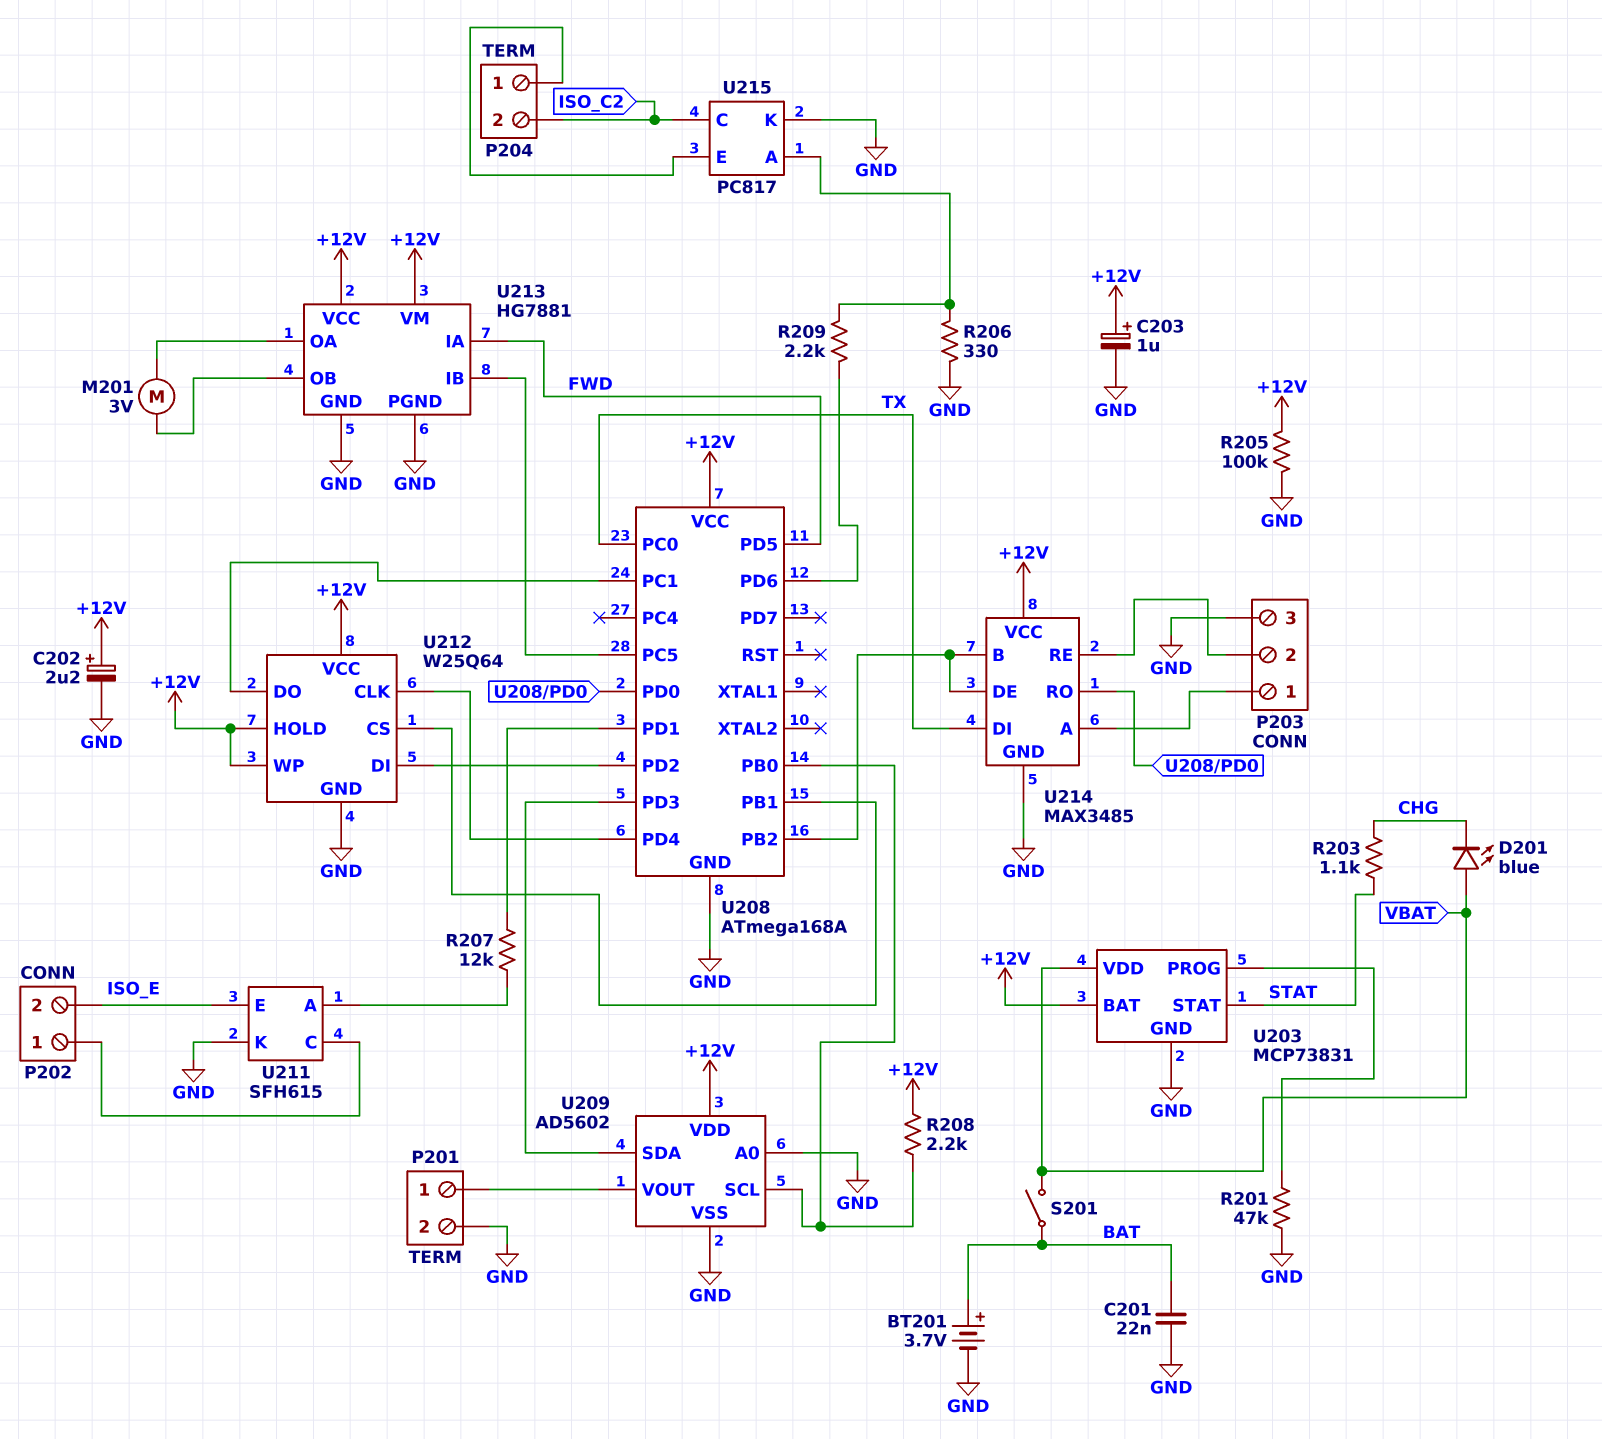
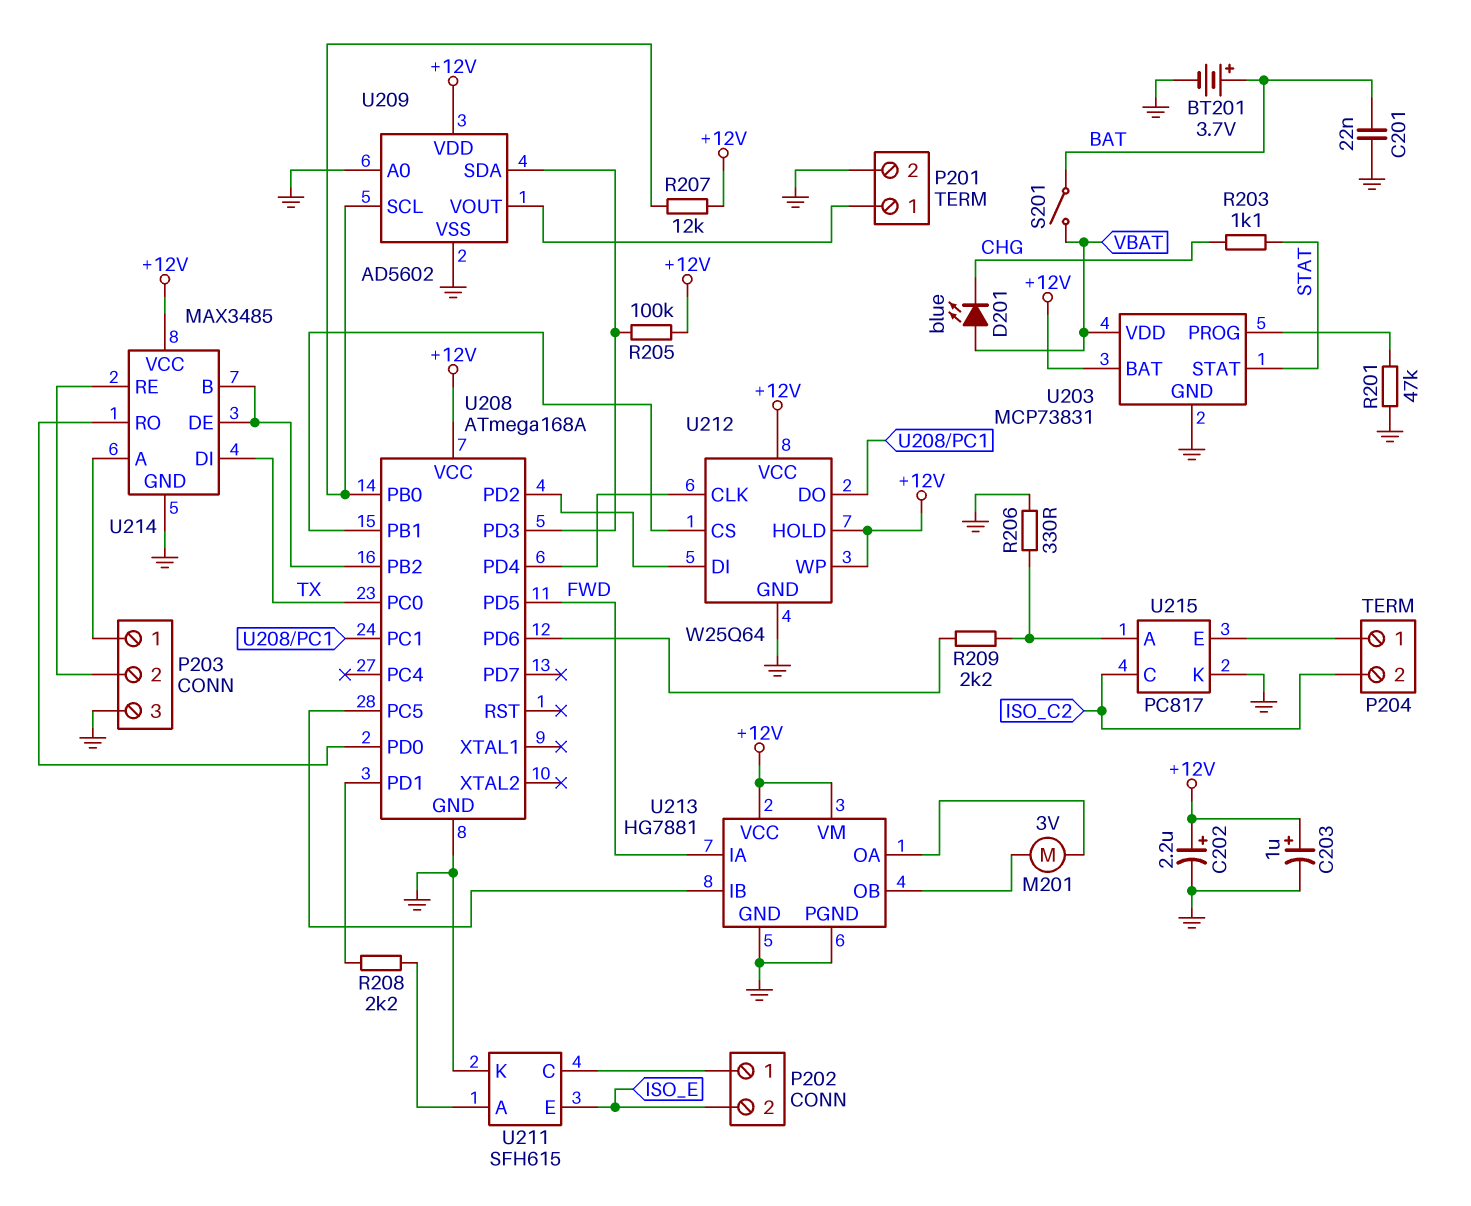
R205: 100k (+12V, GND) -> 100k (+12V, U208/PD3)
R207: 12k (U208/PD1, U211/A) -> 12k (+12V, U208/PB0)
R208: 2.2k (+12V, U208/PB0) -> 2.2k (U208/PD1, U211/A)

